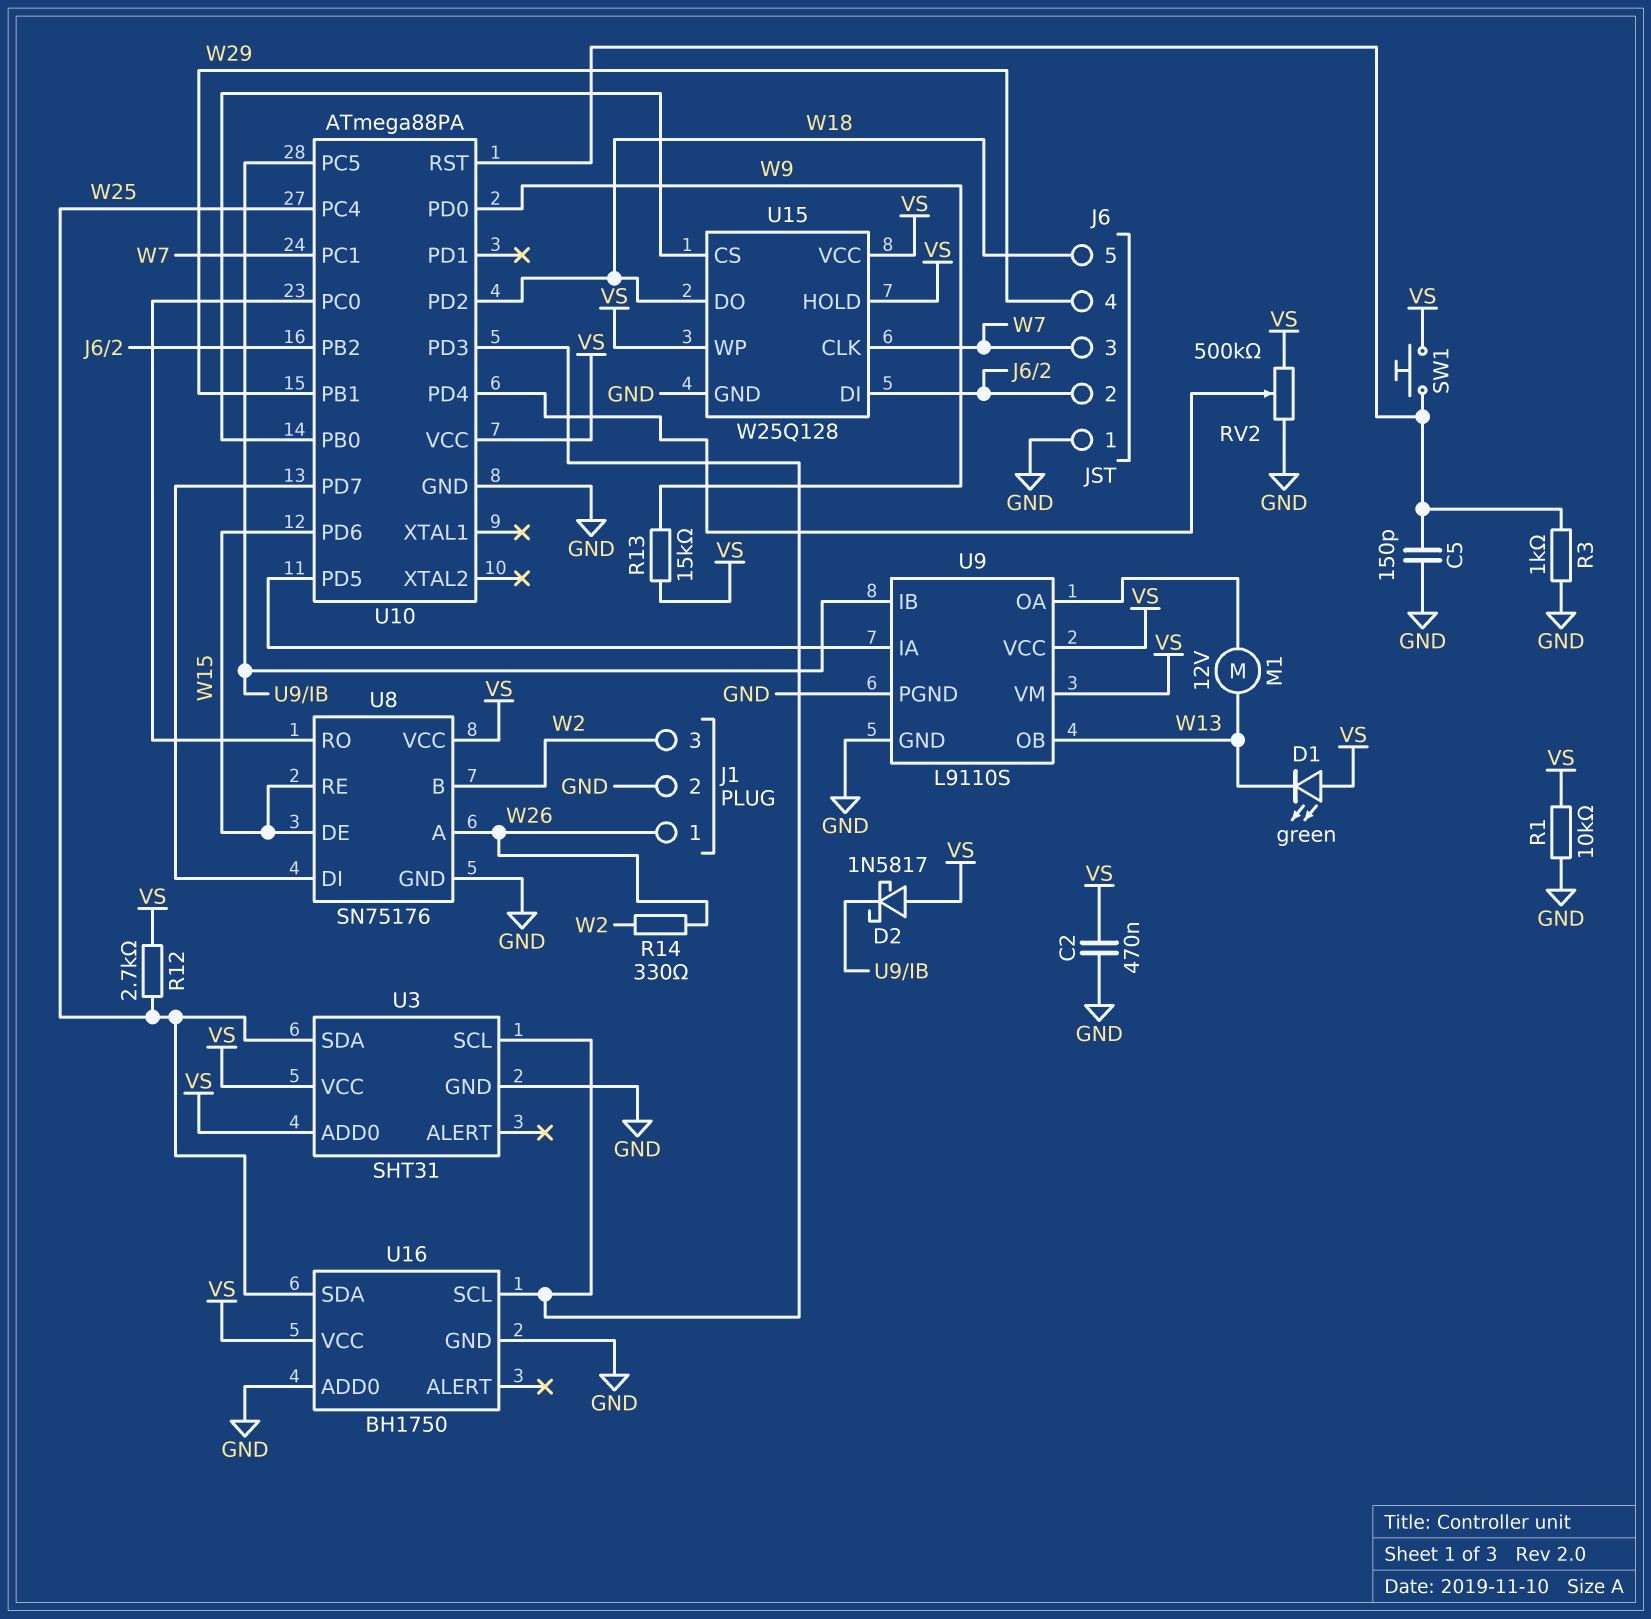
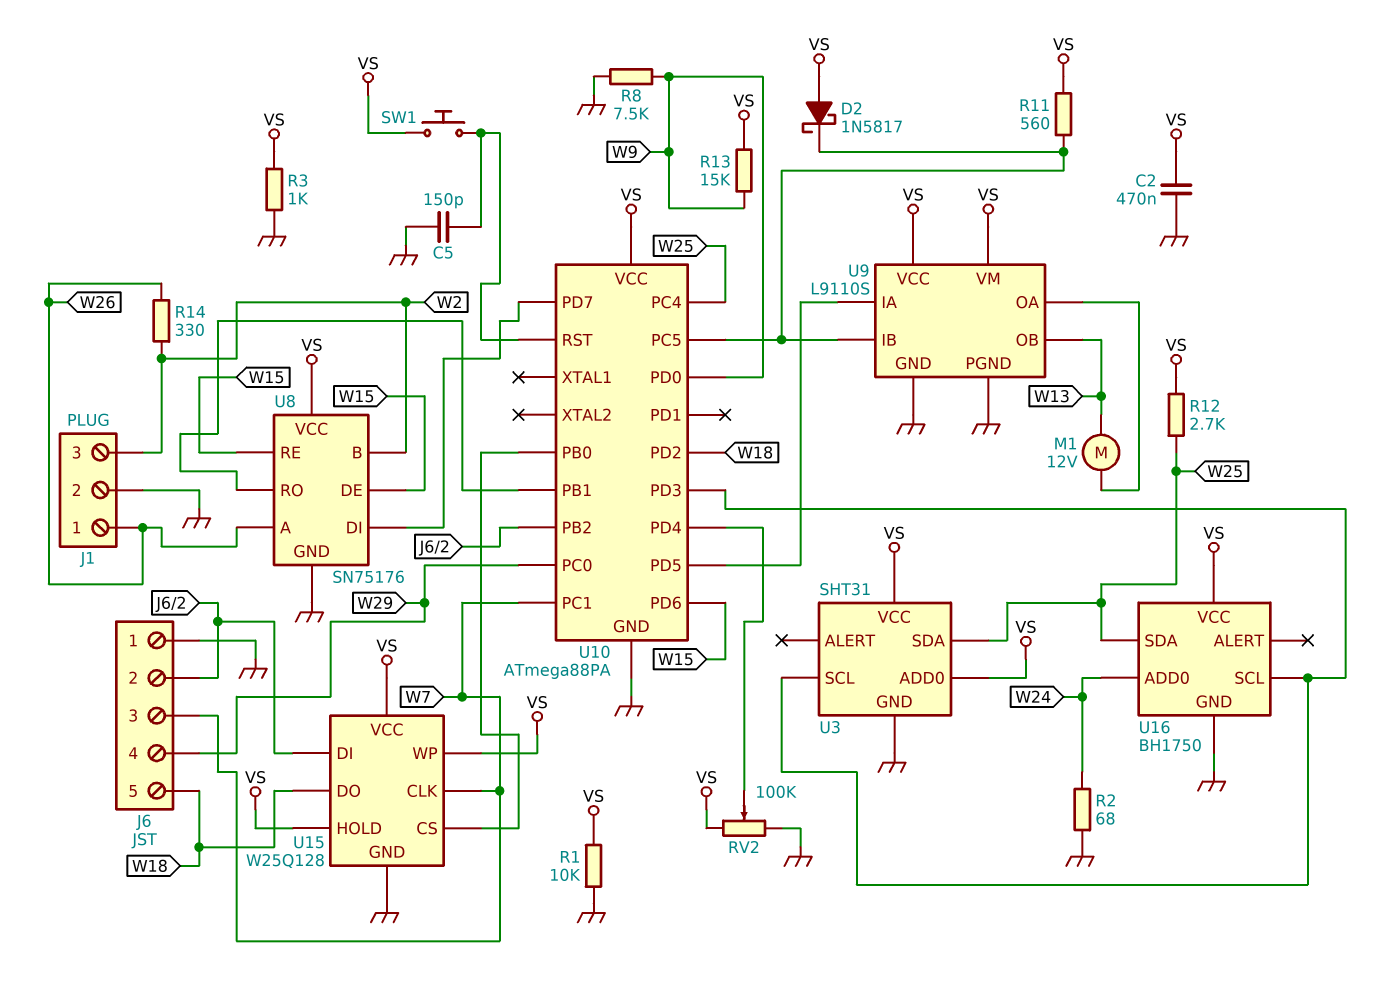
D1: LED green (A VS, K W13) -> none
R2: none -> 68 (GND, W24)
R3: 1k (GND, U10/RST) -> 1k (GND, VS)
R8: none -> 7.5k (GND, W9)
R11: none -> 560 (U9/IB, VS)
RV2: 500k (GND, VS, wiper U10/PD4) -> 100k (GND, VS, wiper U10/PD4)
U10 pin PB1: W29 -> U8/RO
U10 pin PC0: U8/RO -> W29
U16 pin ADD0: GND -> W24

